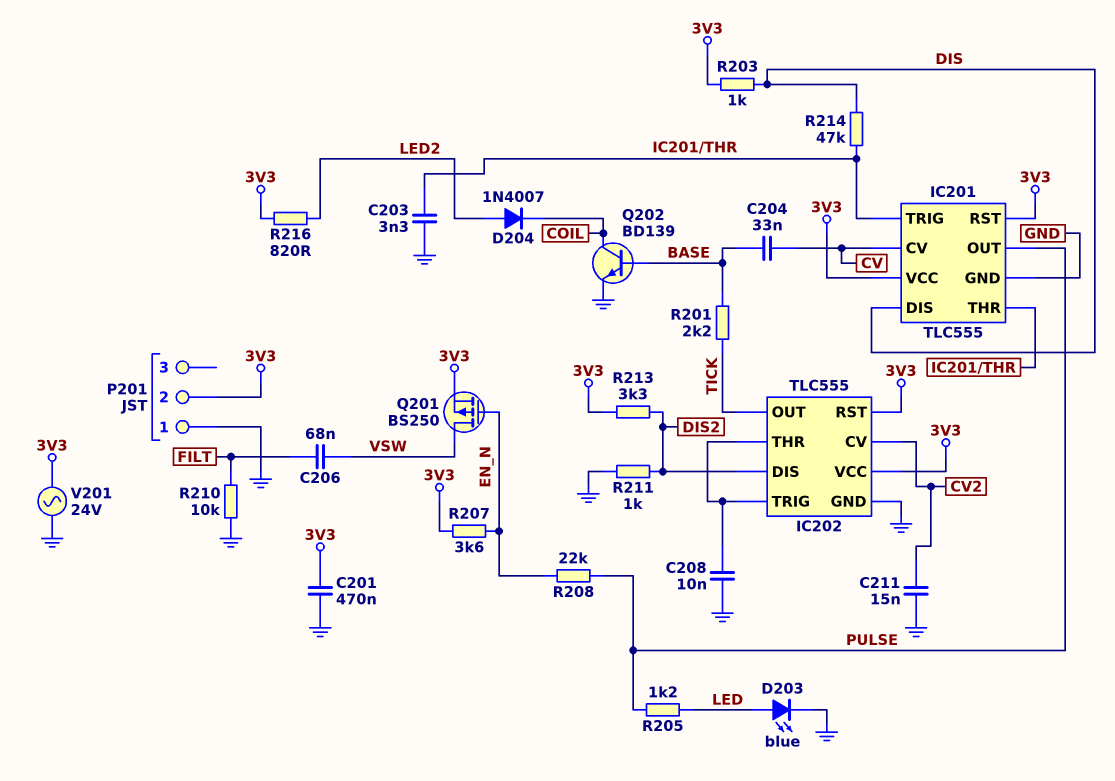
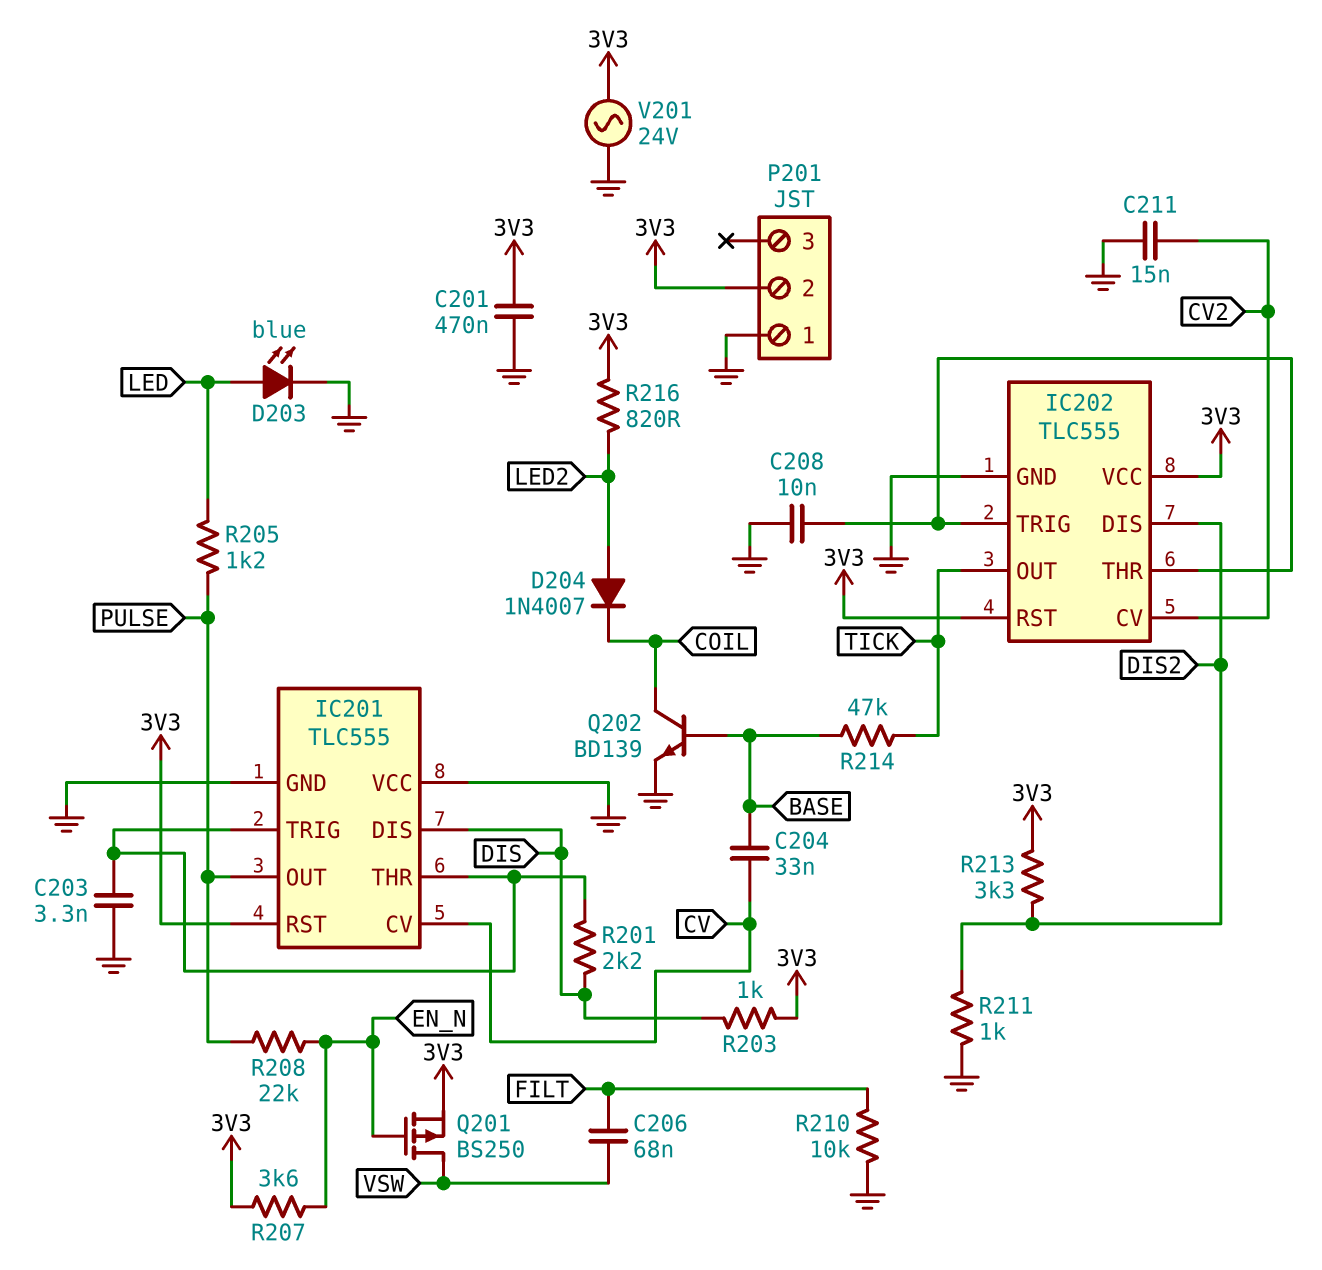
IC201 pin VCC: 3V3 -> GND
R201: 2.2k (BASE, TICK) -> 2.2k (DIS, IC201/THR)
R214: 47k (DIS, IC201/THR) -> 47k (BASE, TICK)

